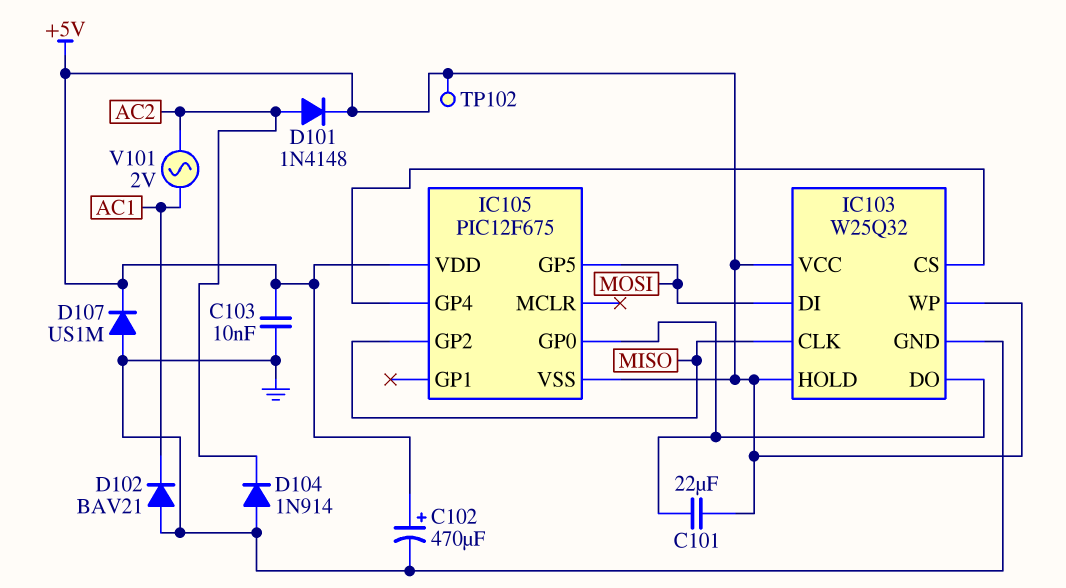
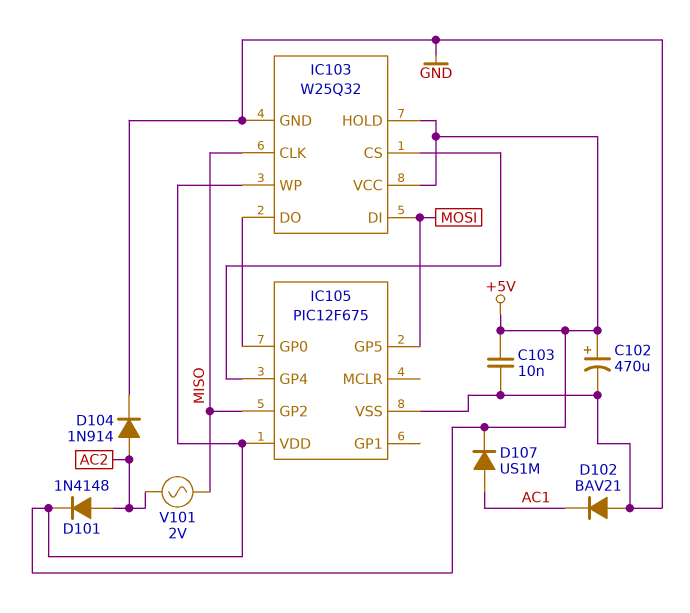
C101: 22uF (+5V, IC103/DO) -> none
D104: diode 1N914 (A GND, K AC2) -> diode 1N914 (A AC2, K GND)
D107: diode US1M (A GND, K +5V) -> diode US1M (A AC1, K +5V)
IC105 pin VSS: +5V -> GND
TP102: test point (+5V) -> none
V101: AC 2V (AC1, AC2) -> AC 2V (AC2, MISO)

